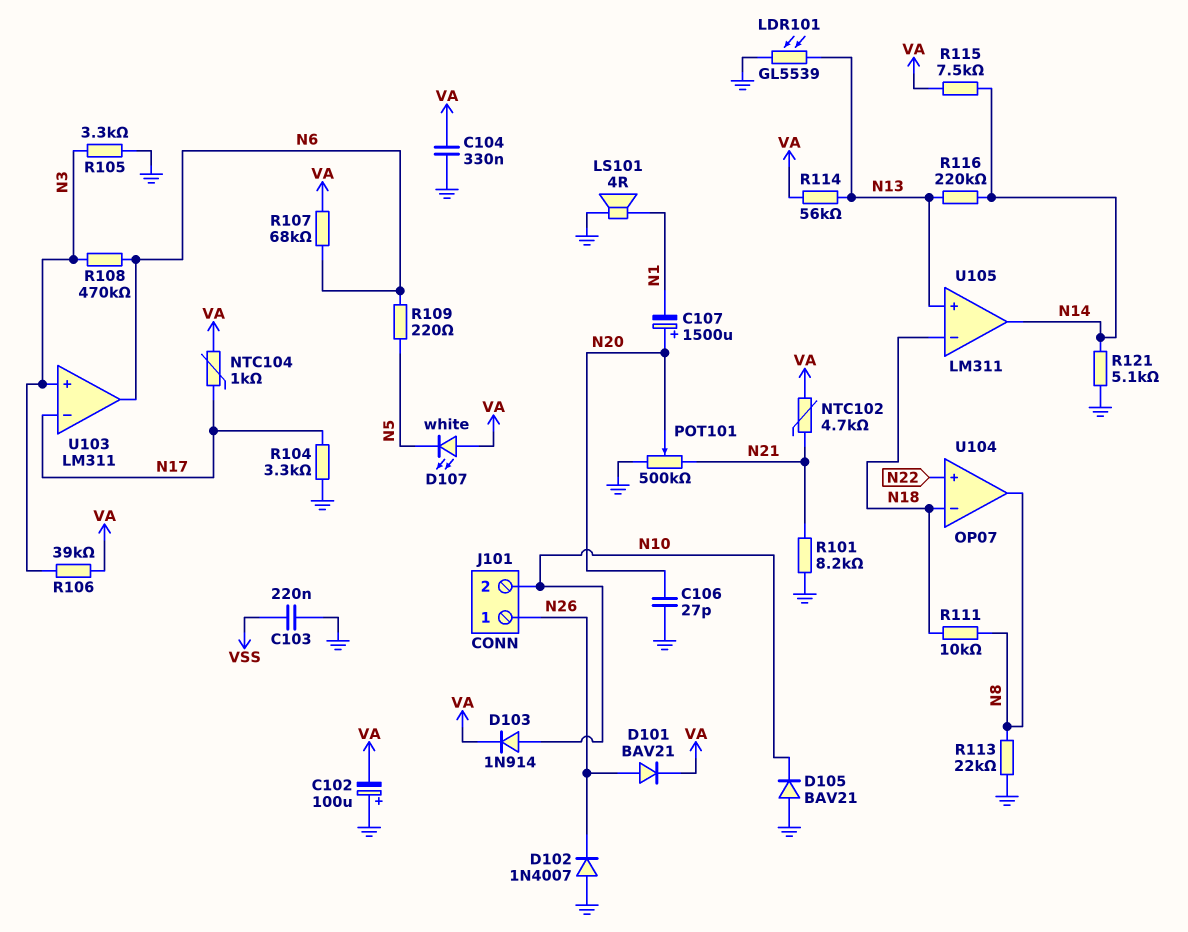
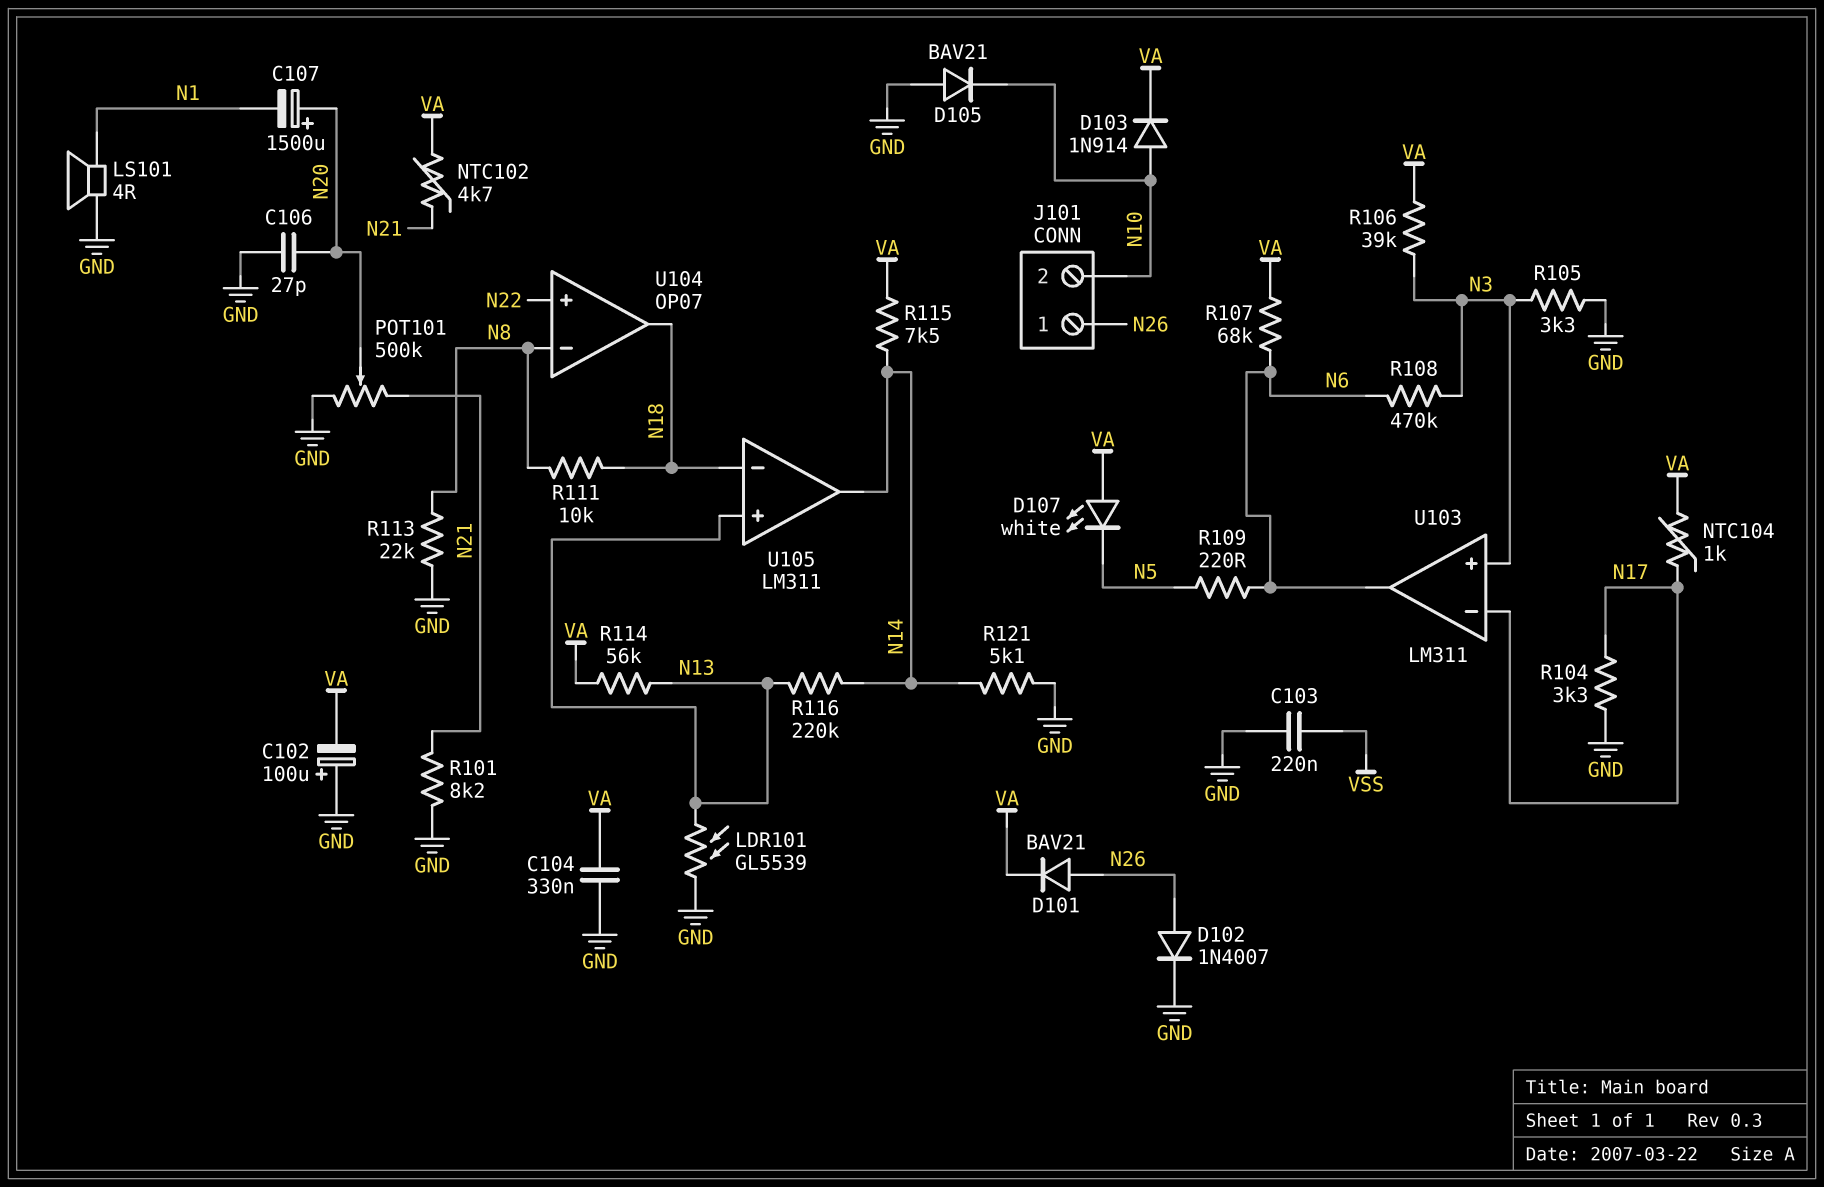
D102: diode 1N4007 (A GND, K N26) -> diode 1N4007 (A N26, K GND)
U104 pin in-: N18 -> N8
U104 pin out: N8 -> N18

